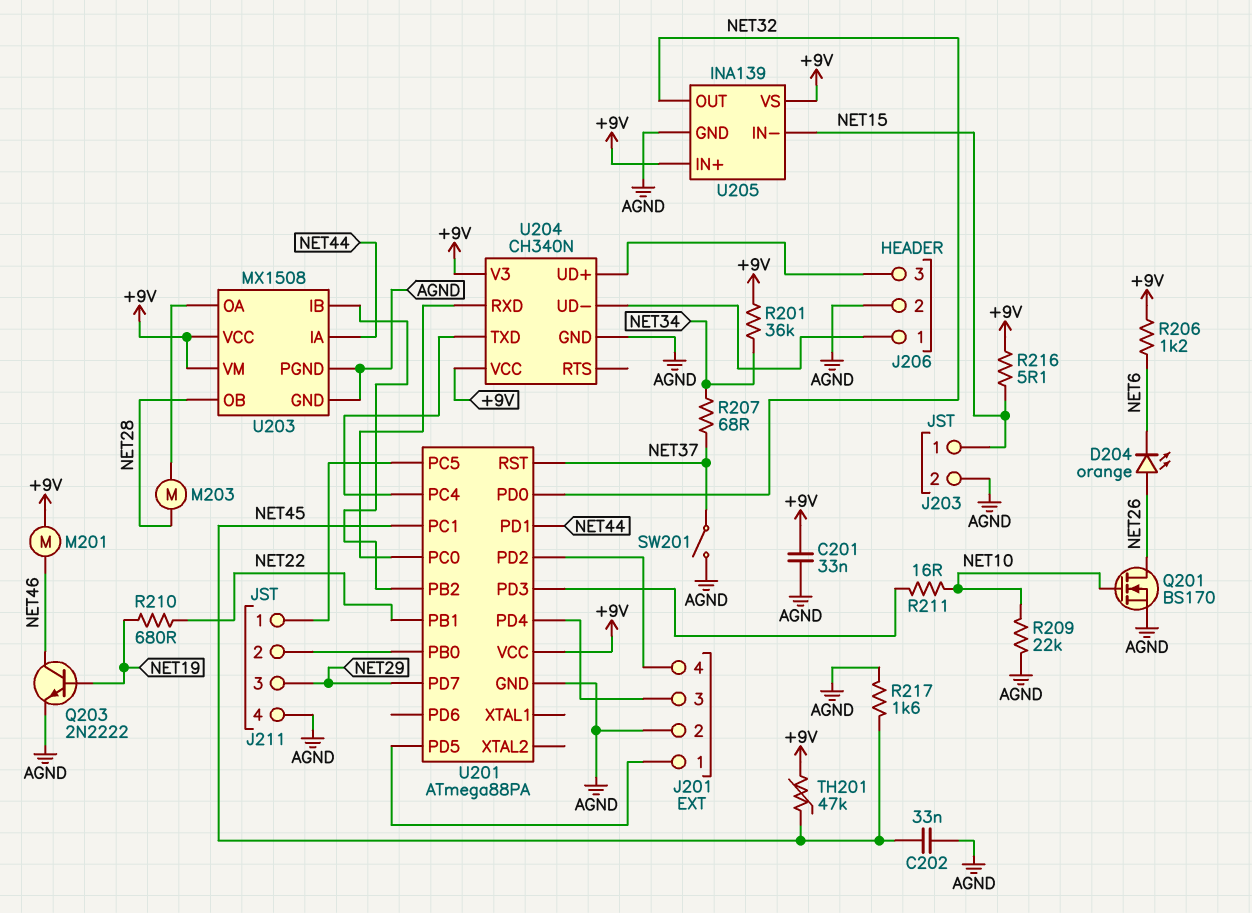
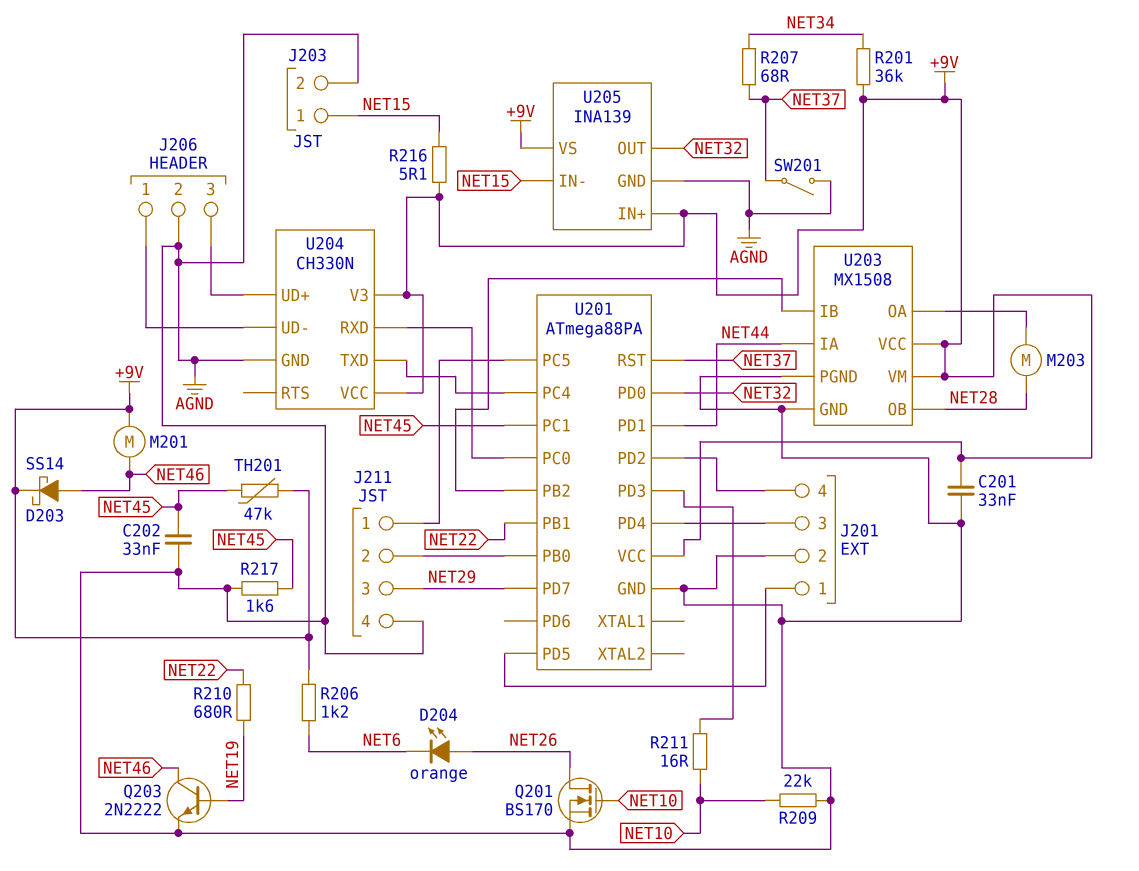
D203: none -> schottky SS14 (A NET46, K +9V)
U204: CH340N -> CH330N

